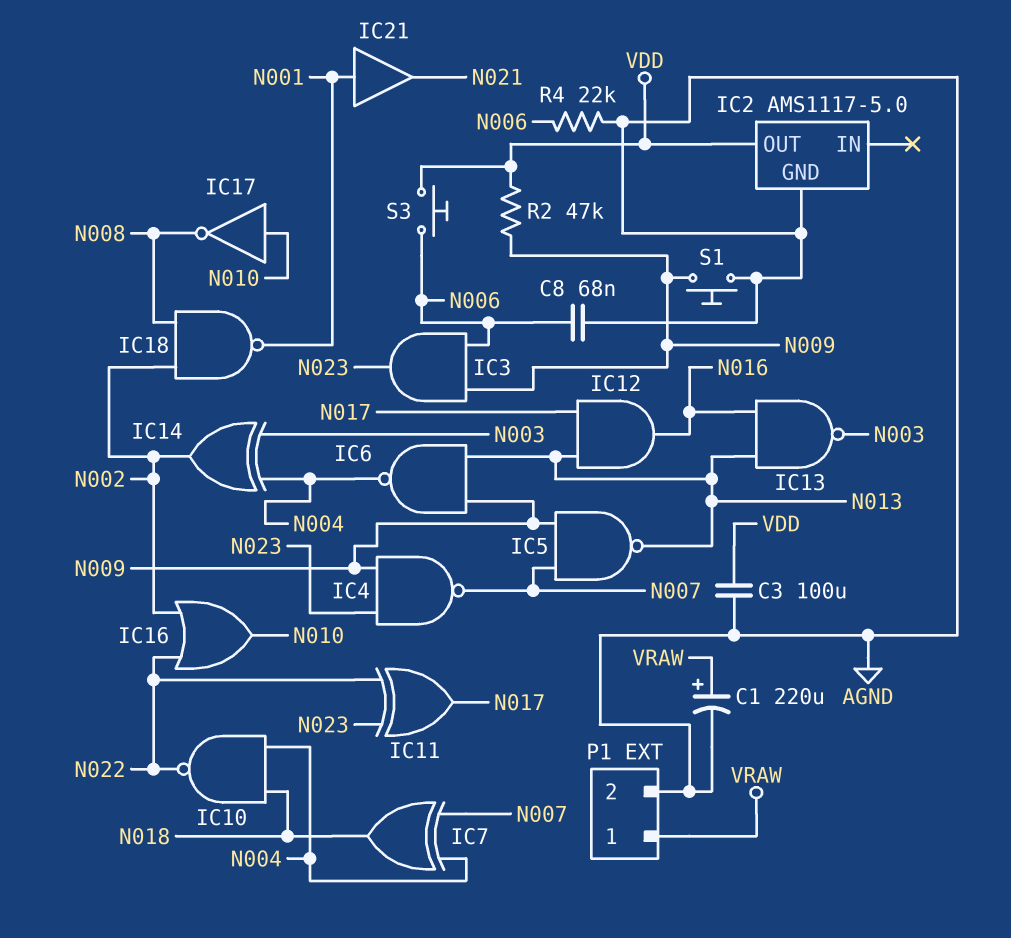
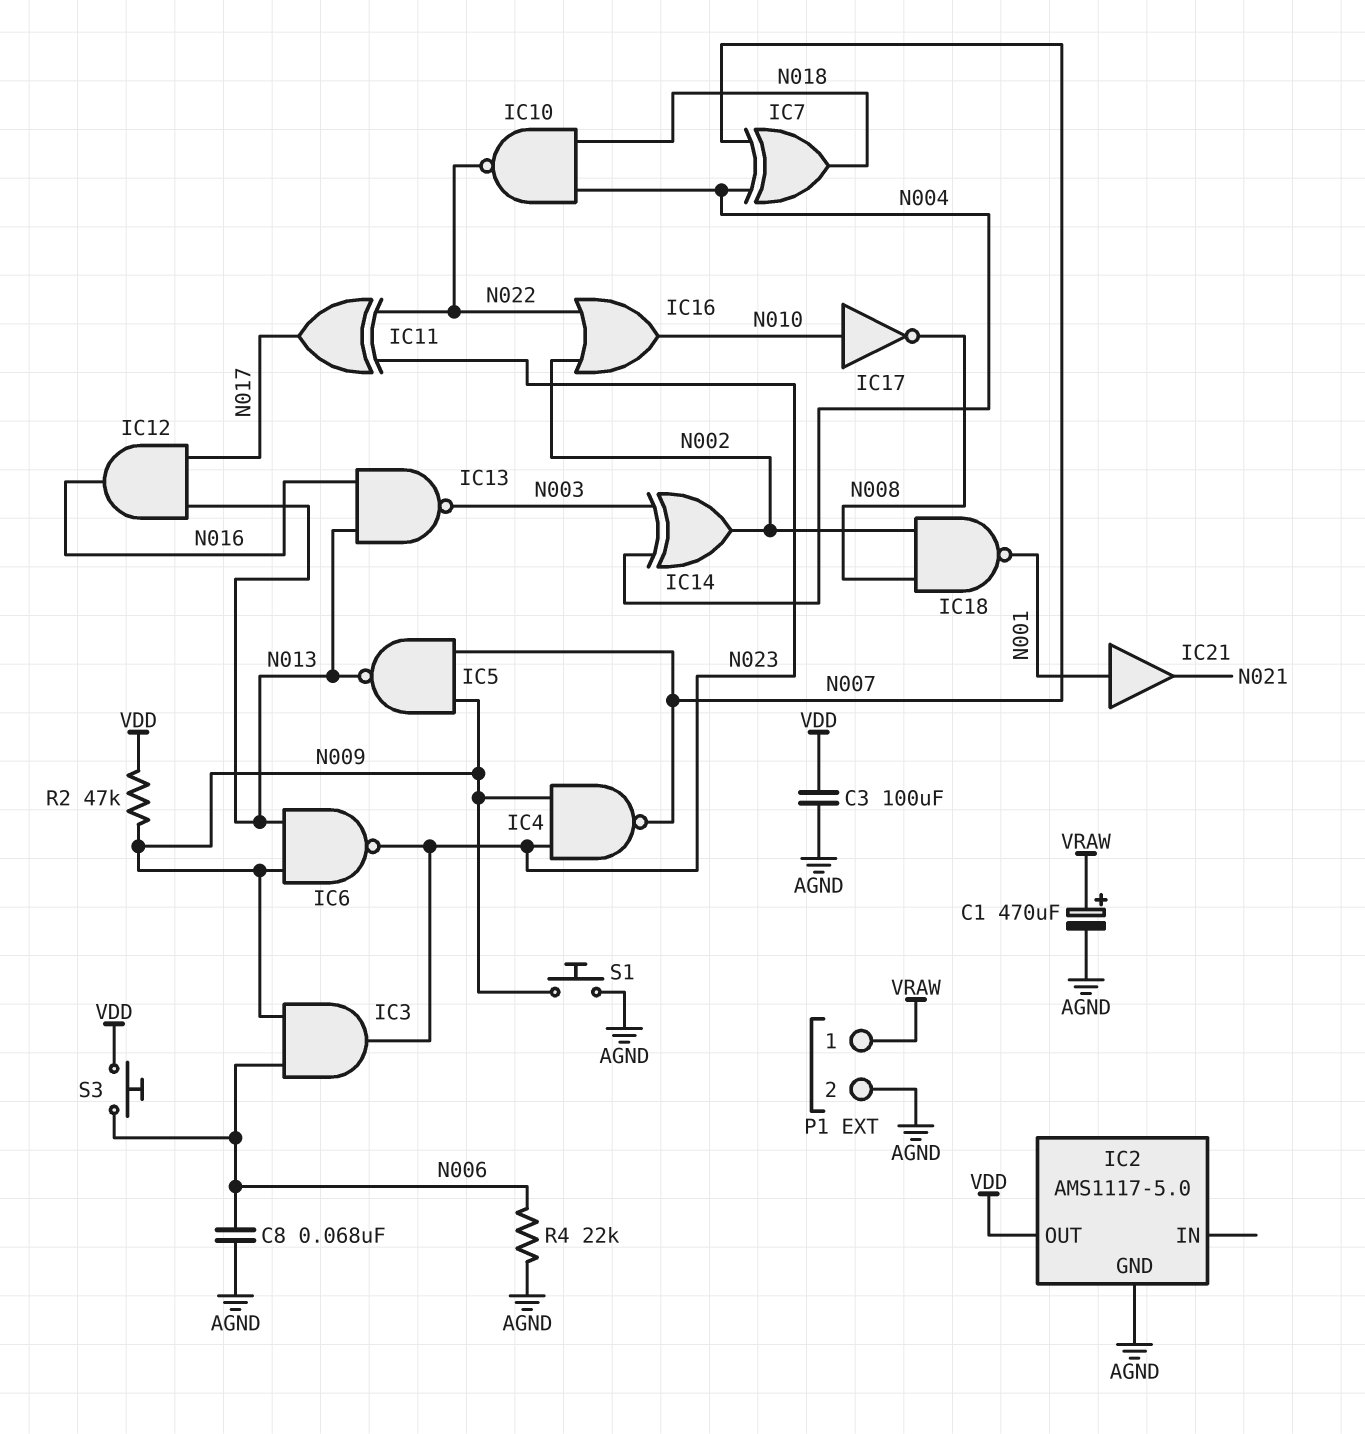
C1: 220uF (plus VRAW, minus AGND) -> 470uF (plus VRAW, minus AGND)
IC6: NAND (in N009, in N013, out N004) -> NAND (in N009, in N013, out N023)

